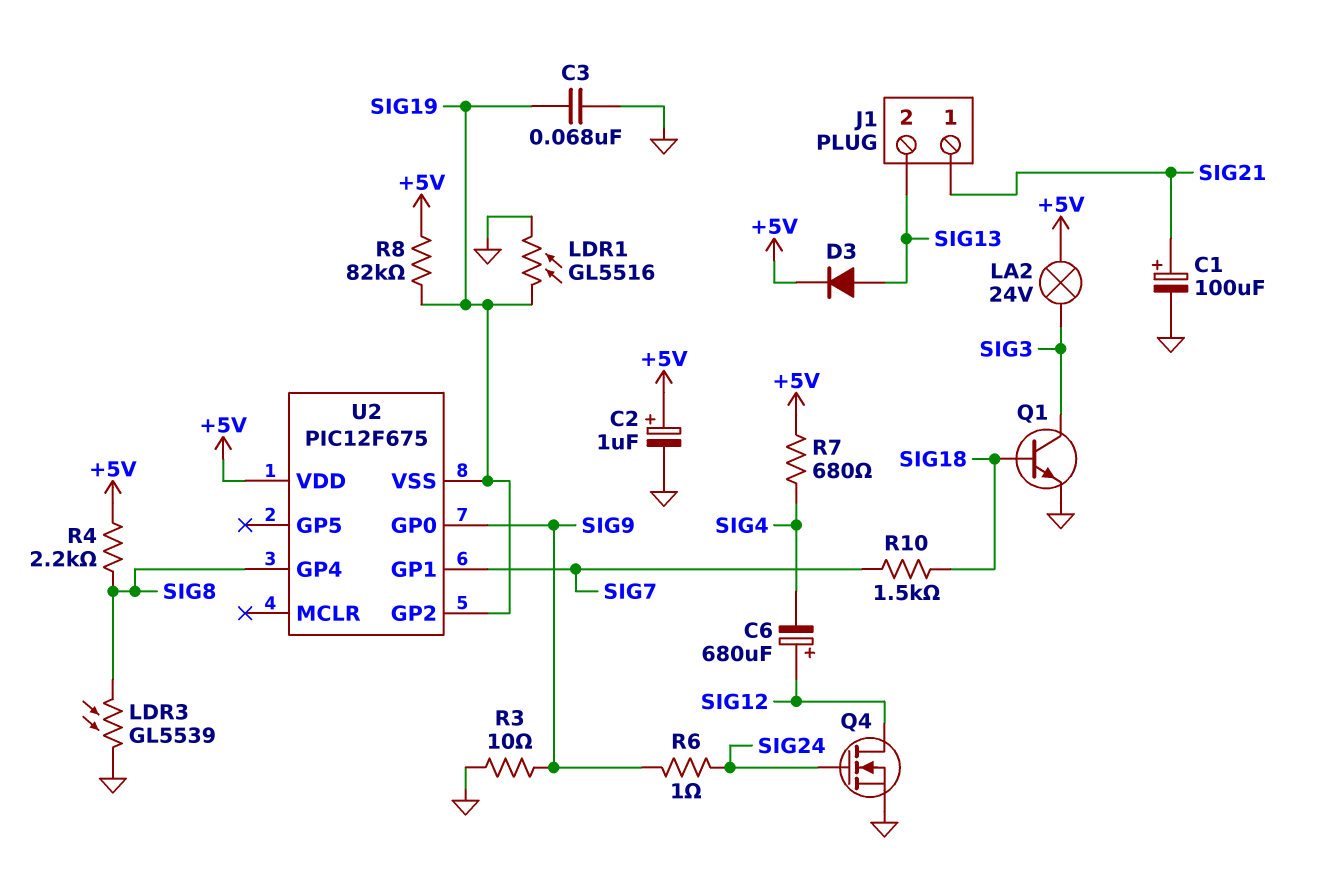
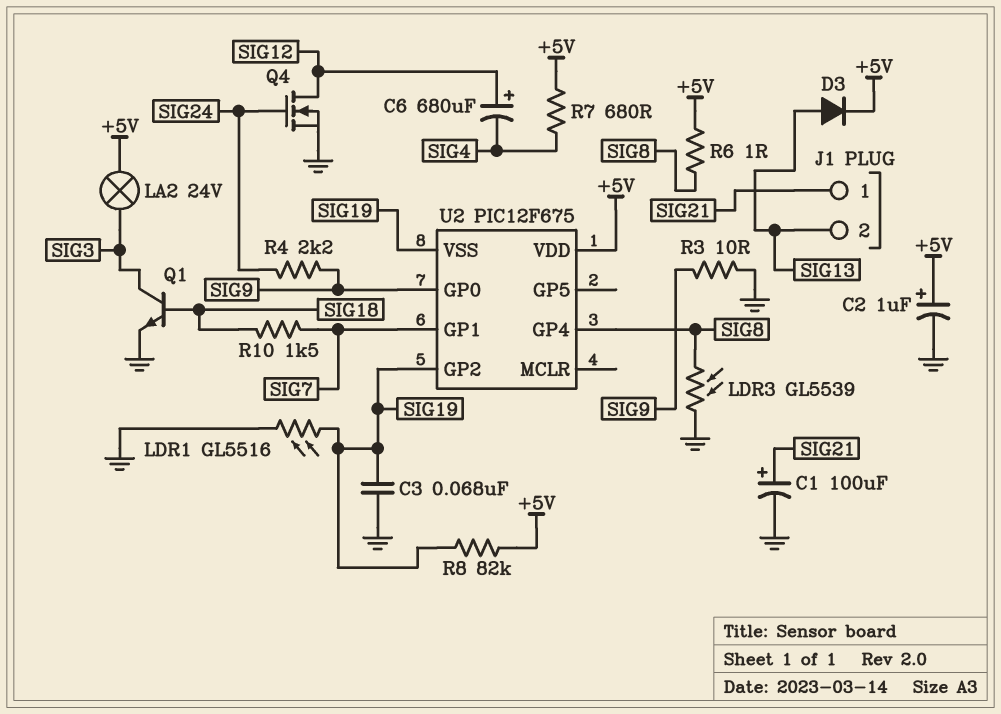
R4: 2.2k (+5V, SIG8) -> 2.2k (SIG9, SIG24)
R6: 1 (SIG9, SIG24) -> 1 (+5V, SIG8)

